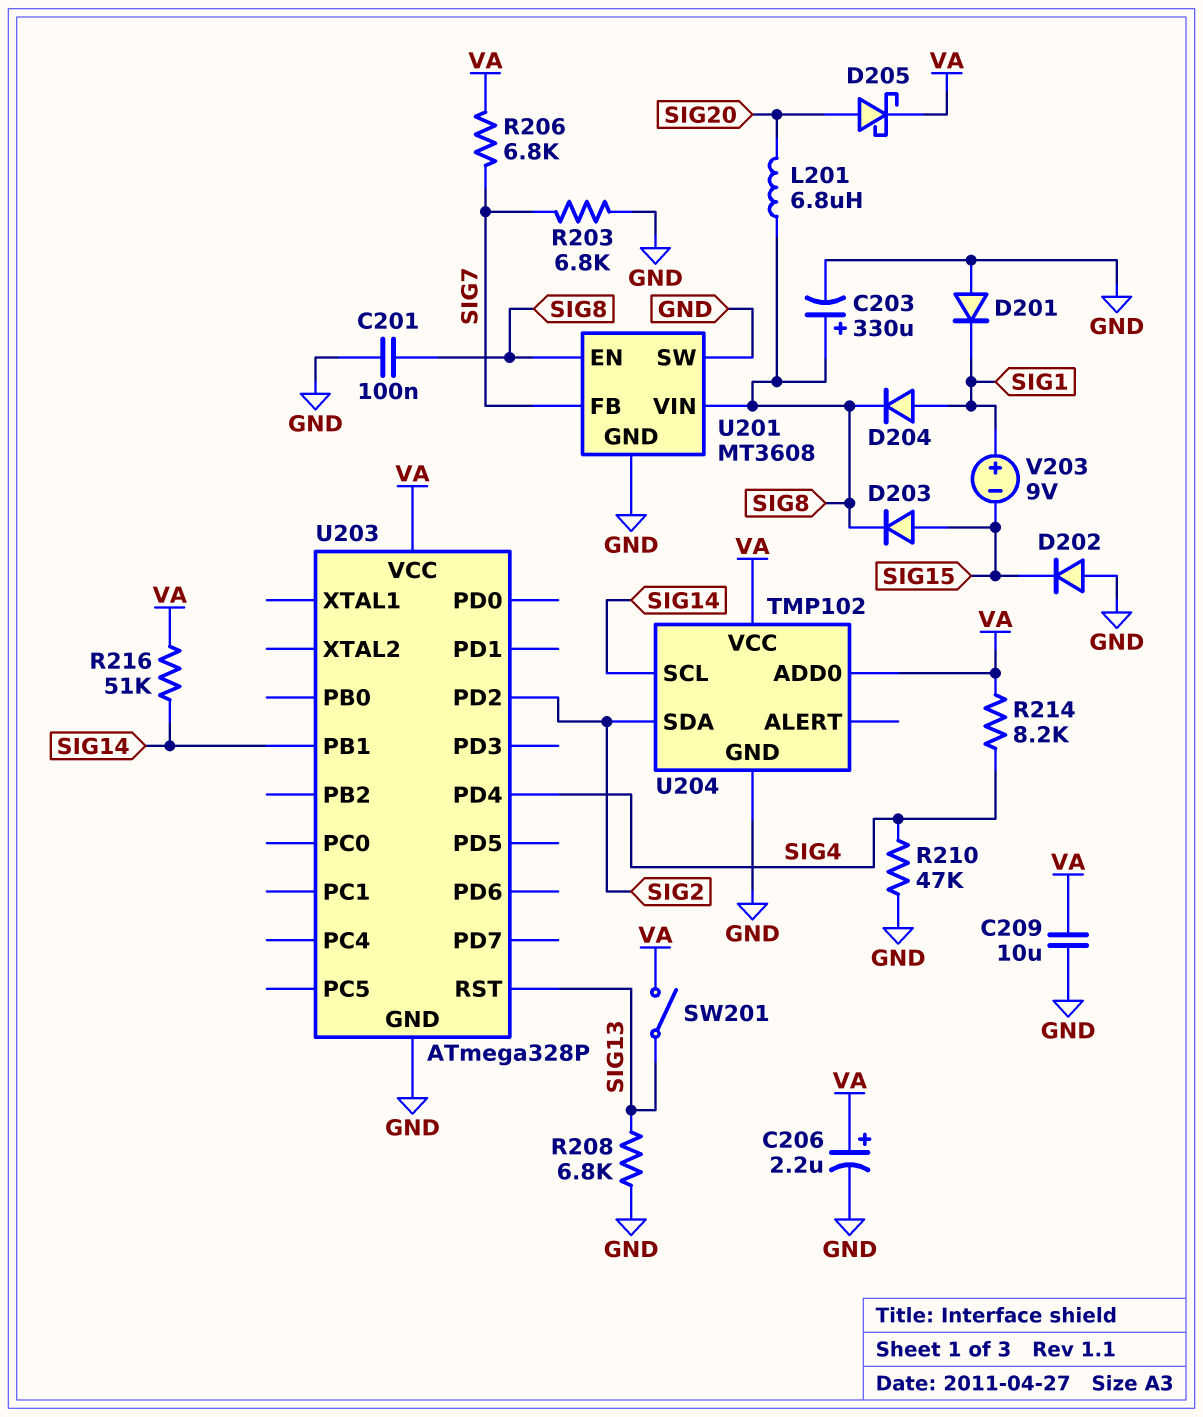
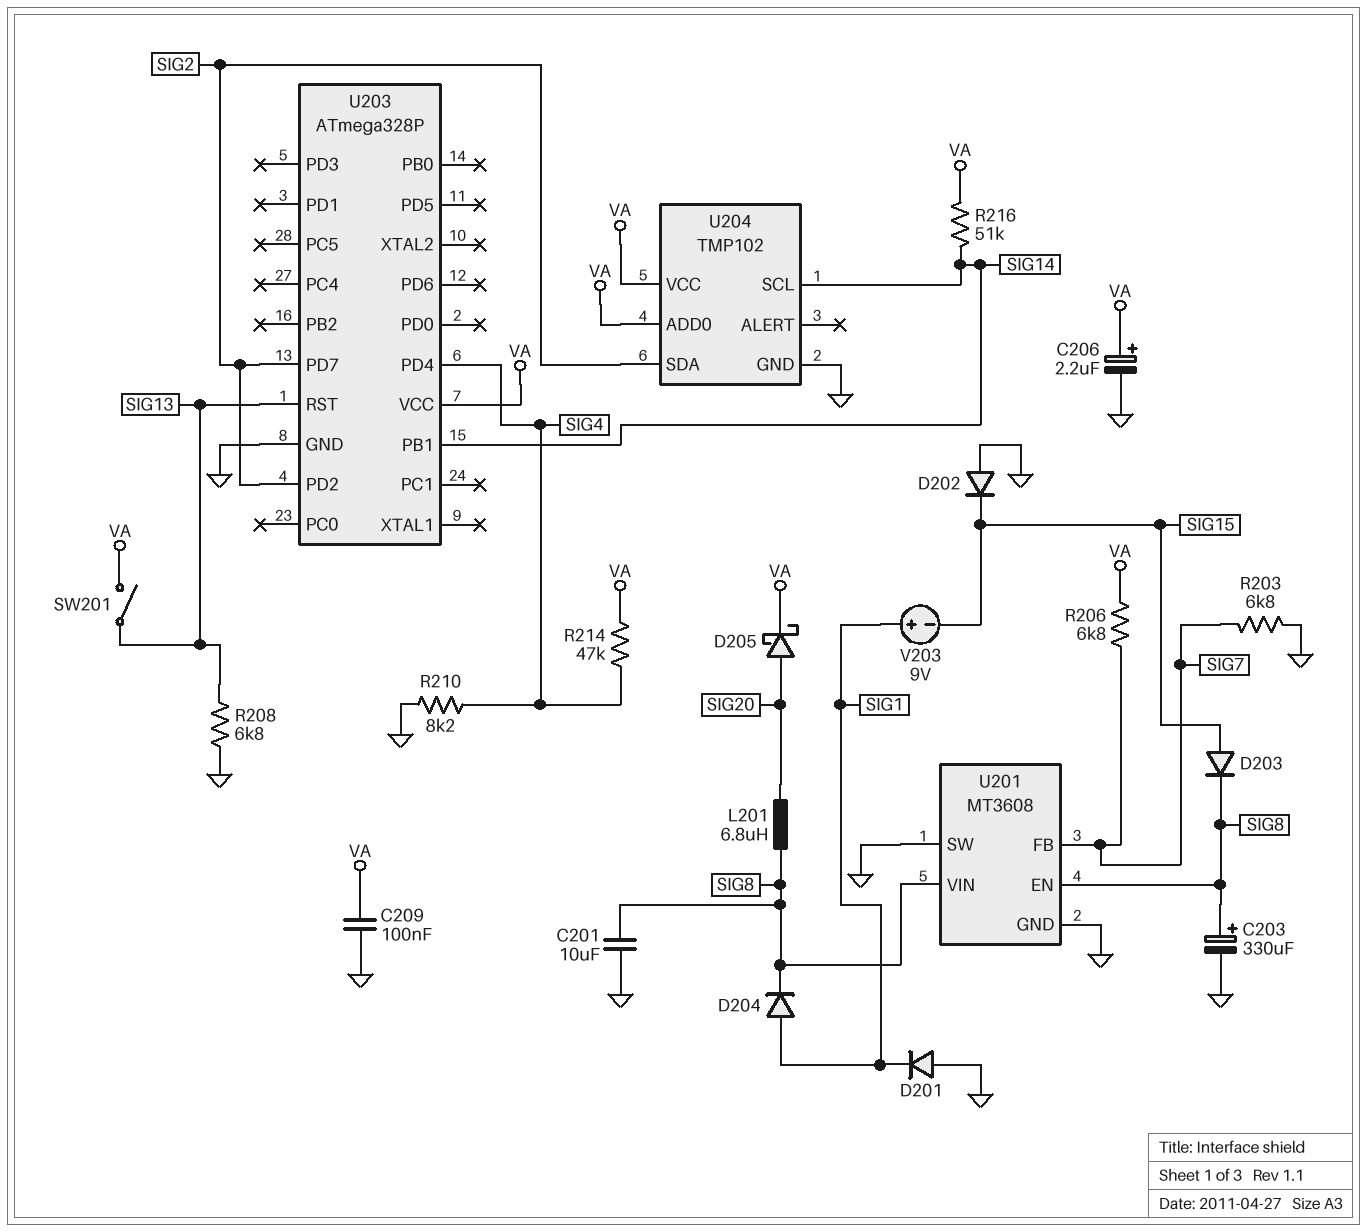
C201: 100nF (GND, SIG8) -> 10uF (GND, SIG8)
C209: 10uF (GND, VA) -> 100nF (GND, VA)
R210: 47k (GND, SIG4) -> 8.2k (GND, SIG4)
R214: 8.2k (SIG4, VA) -> 47k (SIG4, VA)
U203 pin PD7: none -> SIG2

